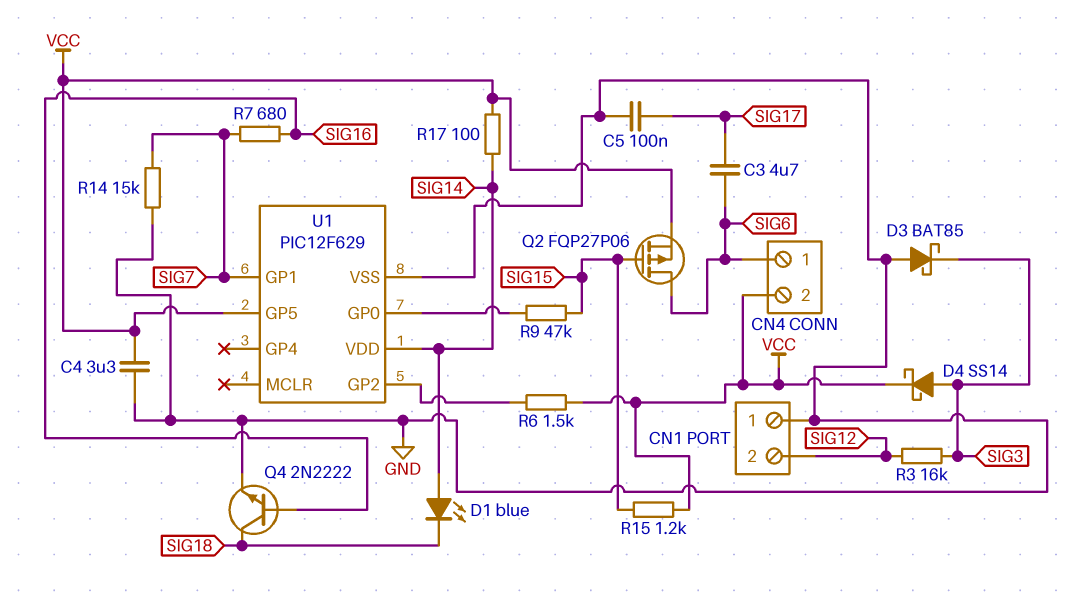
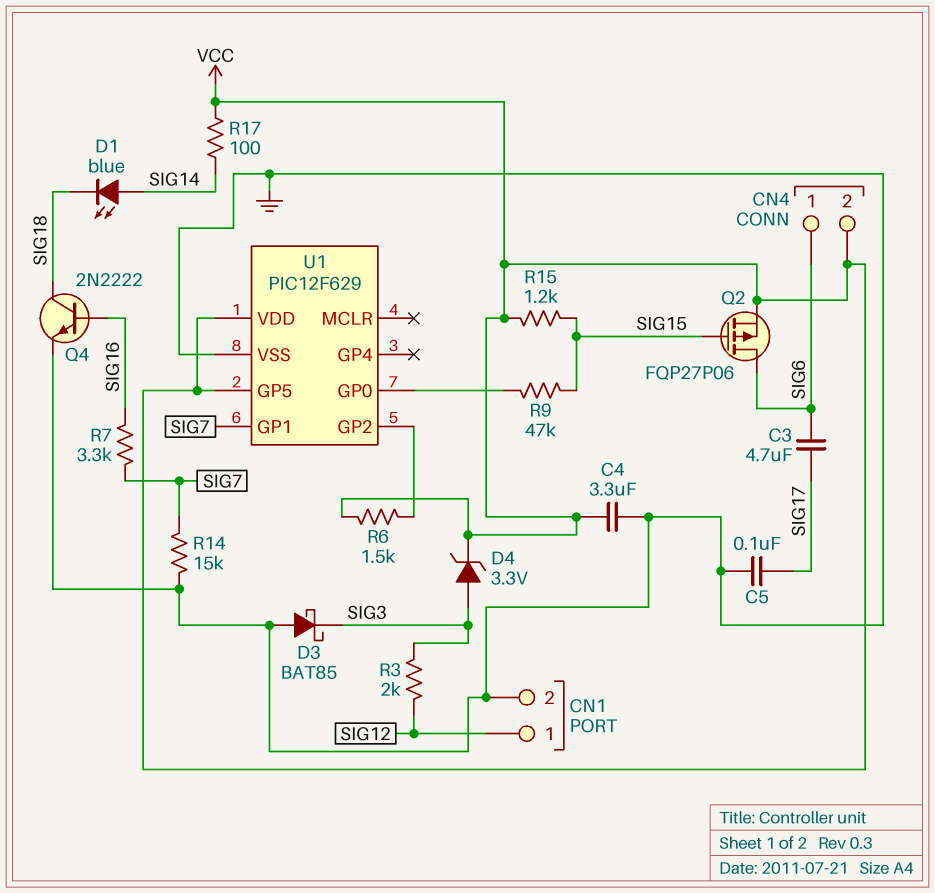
CN1 pin 1: GND -> SIG12
CN1 pin 2: SIG12 -> GND
D4: schottky SS14 (A SIG3, K VCC) -> zener 3.3V (A SIG3, K VCC)
R3: 16k (SIG3, SIG12) -> 2k (SIG3, SIG12)
R7: 680 (SIG7, SIG16) -> 3.3k (SIG7, SIG16)
U1 pin VDD: SIG14 -> VCC

